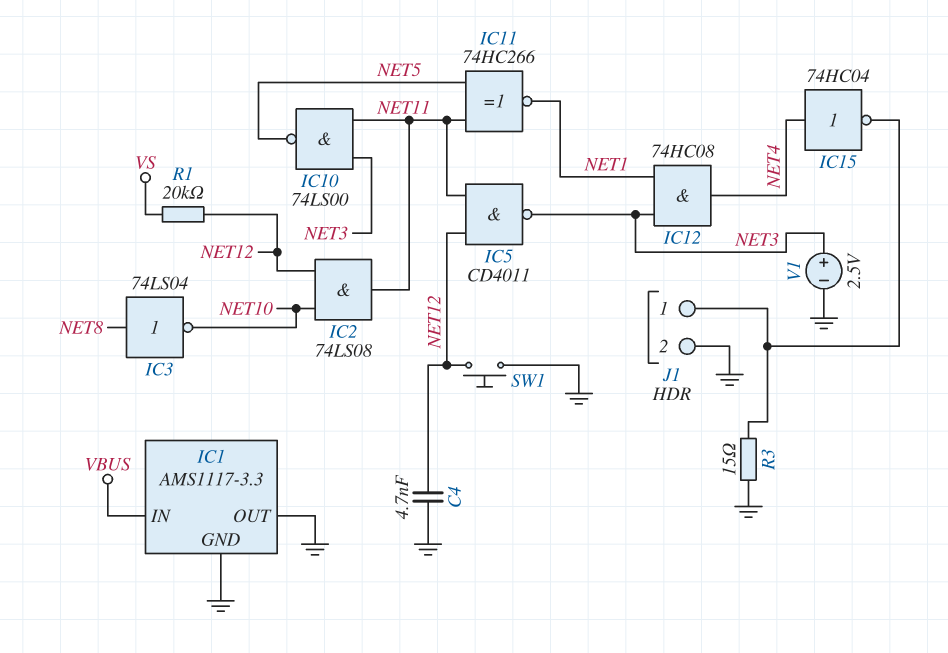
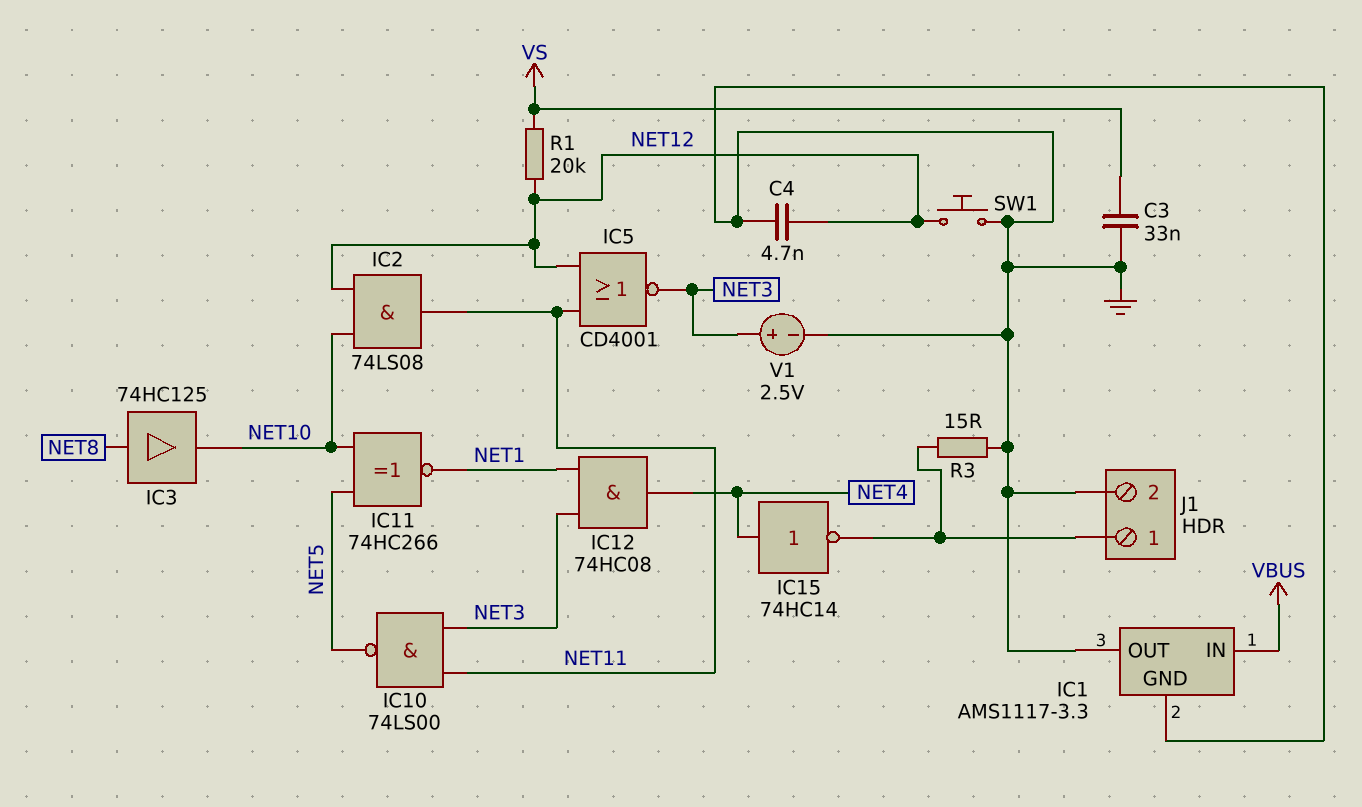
C3: none -> 33nF (GND, VS)
IC3: NOT 74LS04 (in NET8, out NET10) -> buffer 74HC125 (in NET8, out NET10)
IC5: NAND CD4011 (in NET11, in NET12, out NET3) -> NOR CD4001 (in NET11, in NET12, out NET3)
IC11: XNOR 74HC266 (in NET5, in NET11, out NET1) -> XNOR 74HC266 (in NET5, in NET10, out NET1)
IC15: NOT 74HC04 (in NET4, out J1/1) -> NOT 74HC14 (in NET4, out J1/1)

